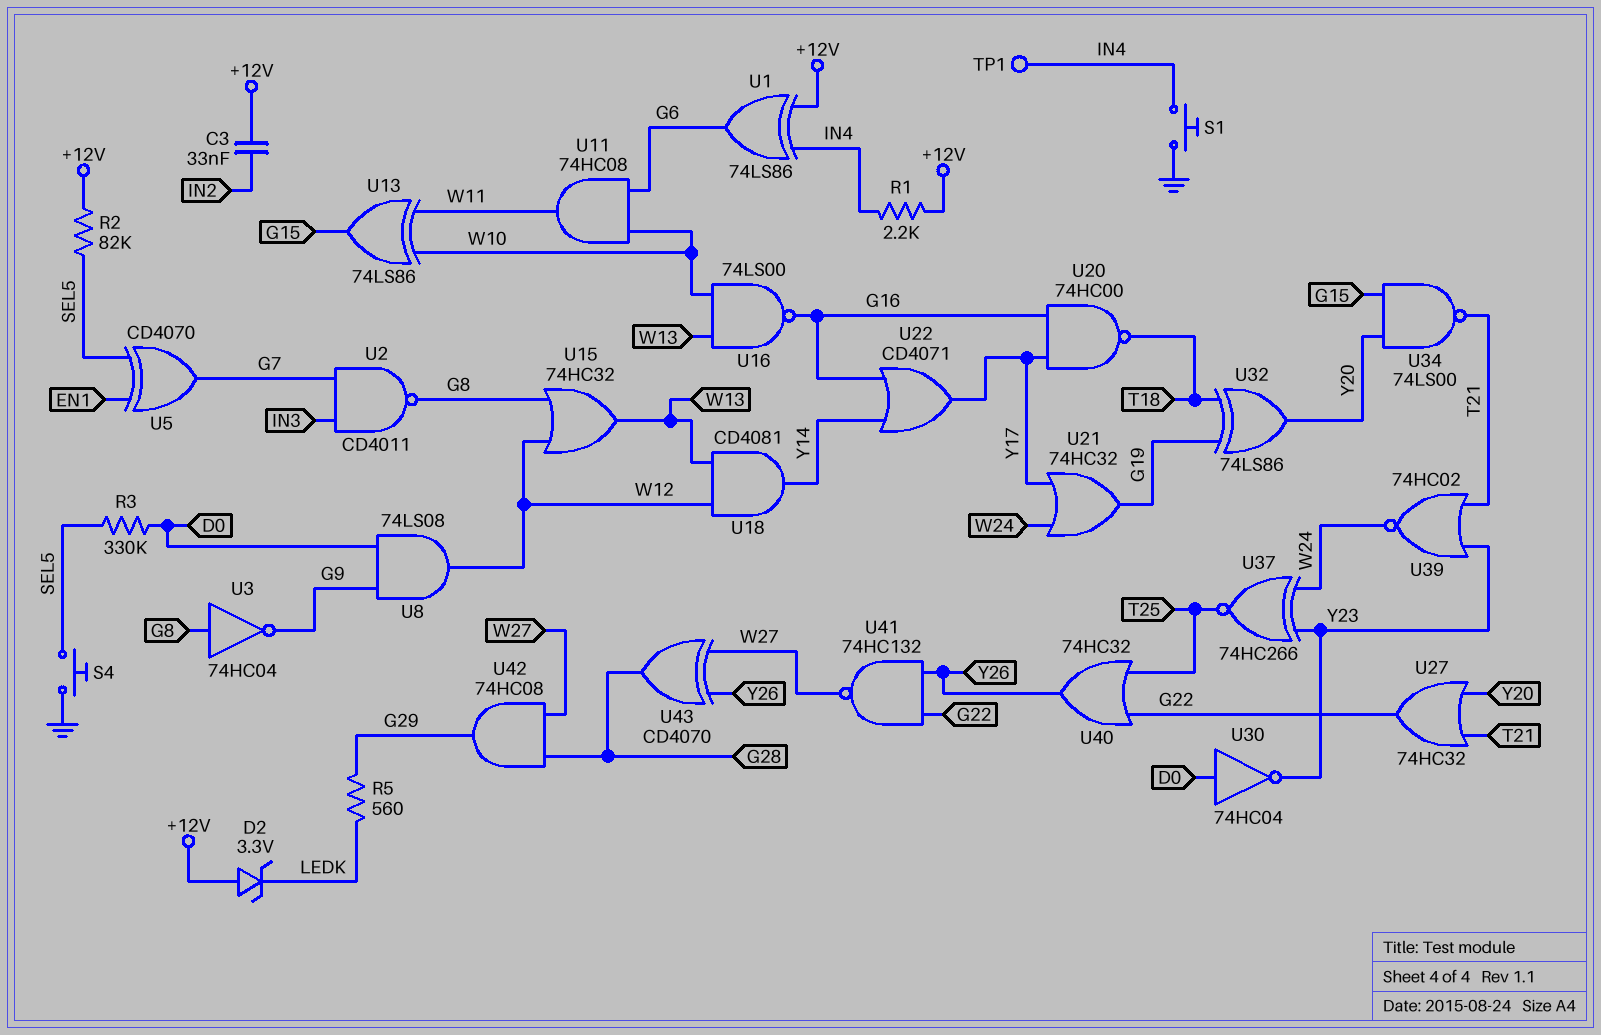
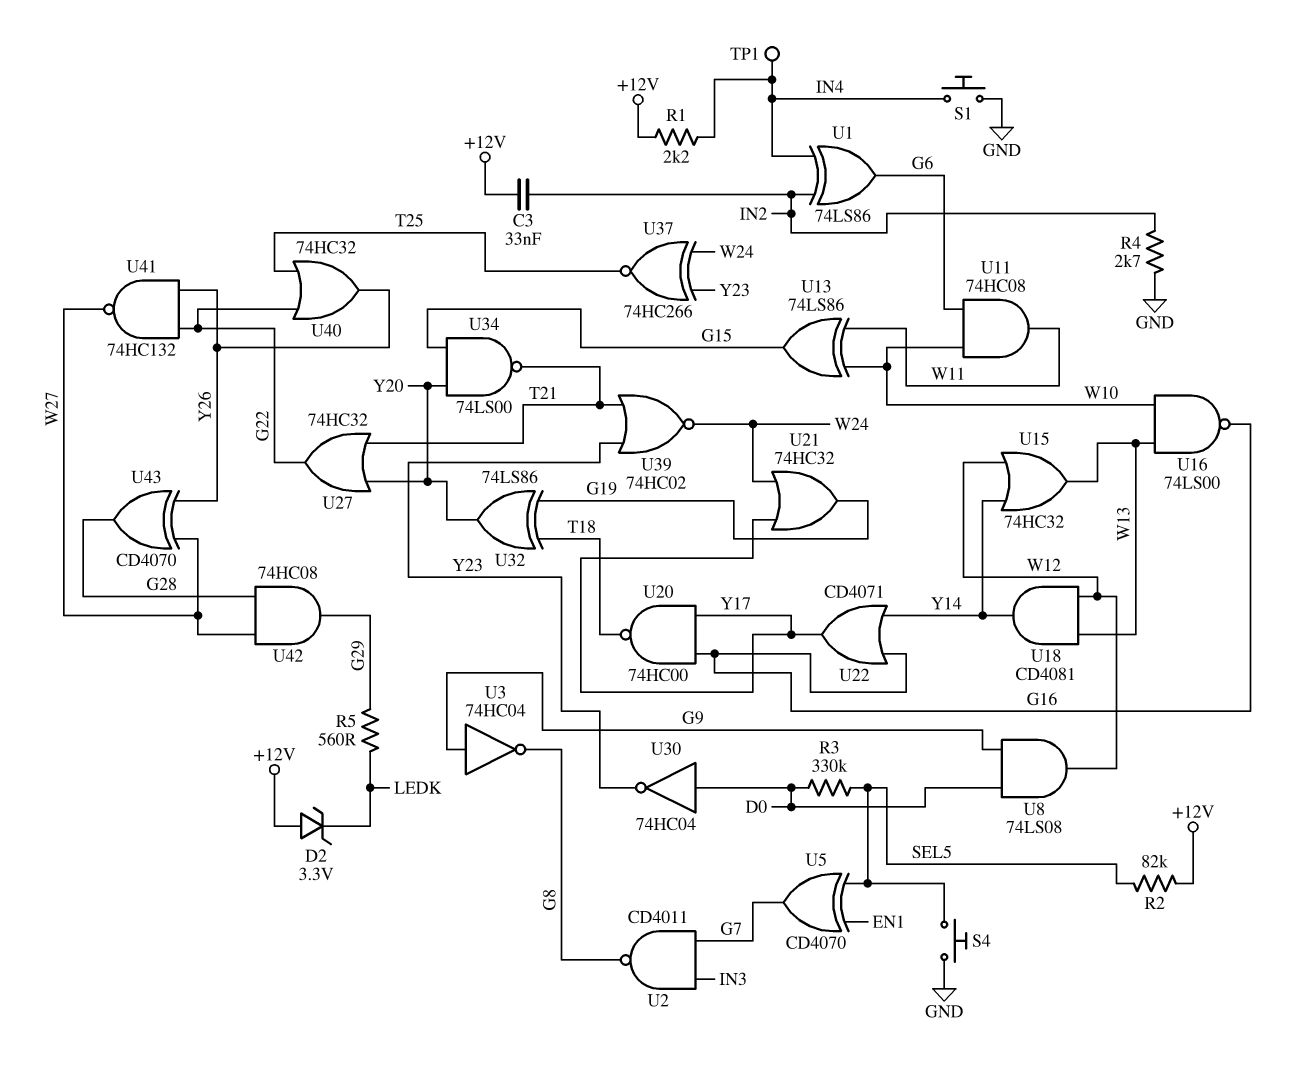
R4: none -> 2.7k (GND, IN2)
U1: XOR 74LS86 (in +12V, in IN4, out G6) -> XOR 74LS86 (in IN2, in IN4, out G6)
U3: NOT 74HC04 (in G8, out G9) -> NOT 74HC04 (in G9, out G8)
U15: OR 74HC32 (in G8, in W12, out W13) -> OR 74HC32 (in W12, in Y14, out W13)

